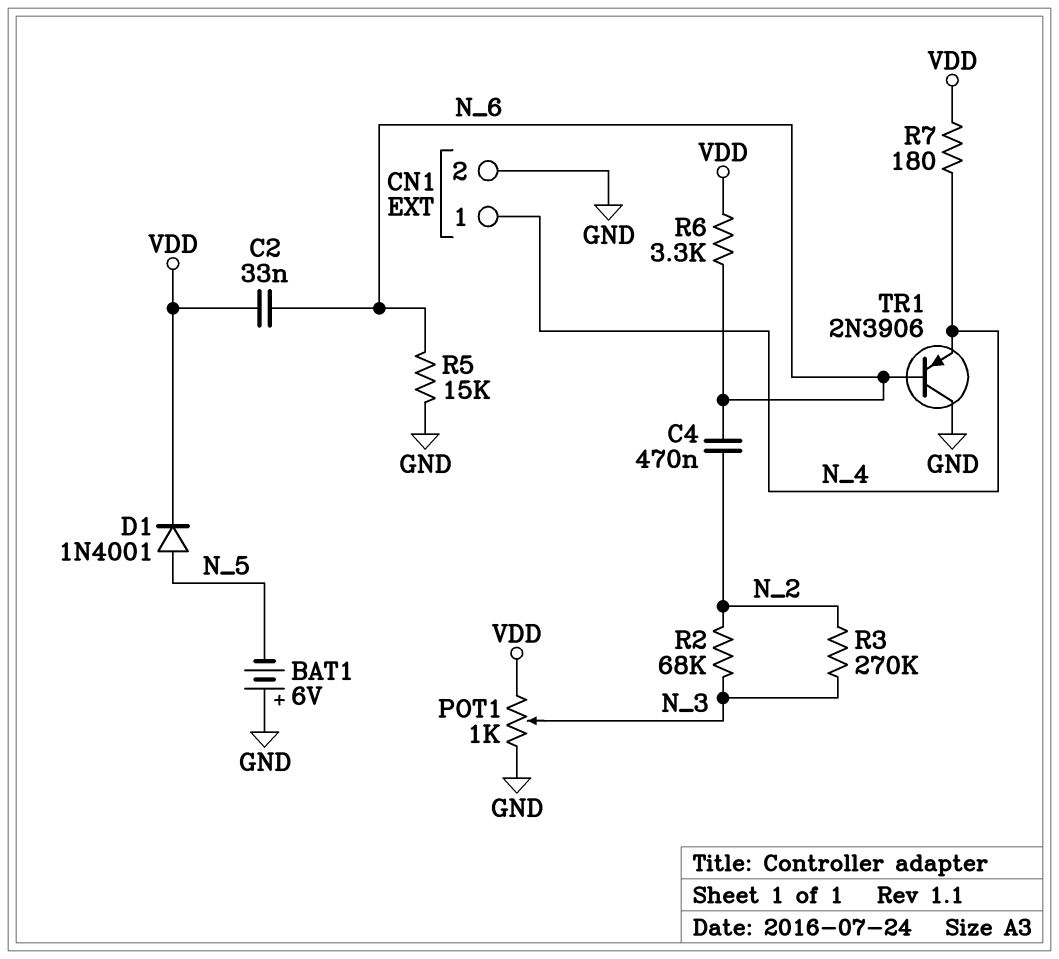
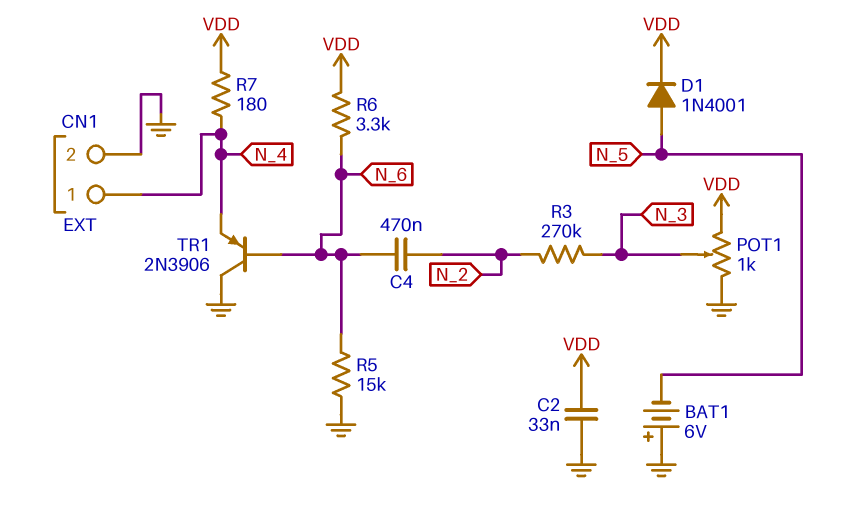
C2: 33nF (N_6, VDD) -> 33nF (GND, VDD)
R2: 68k (N_2, N_3) -> none

